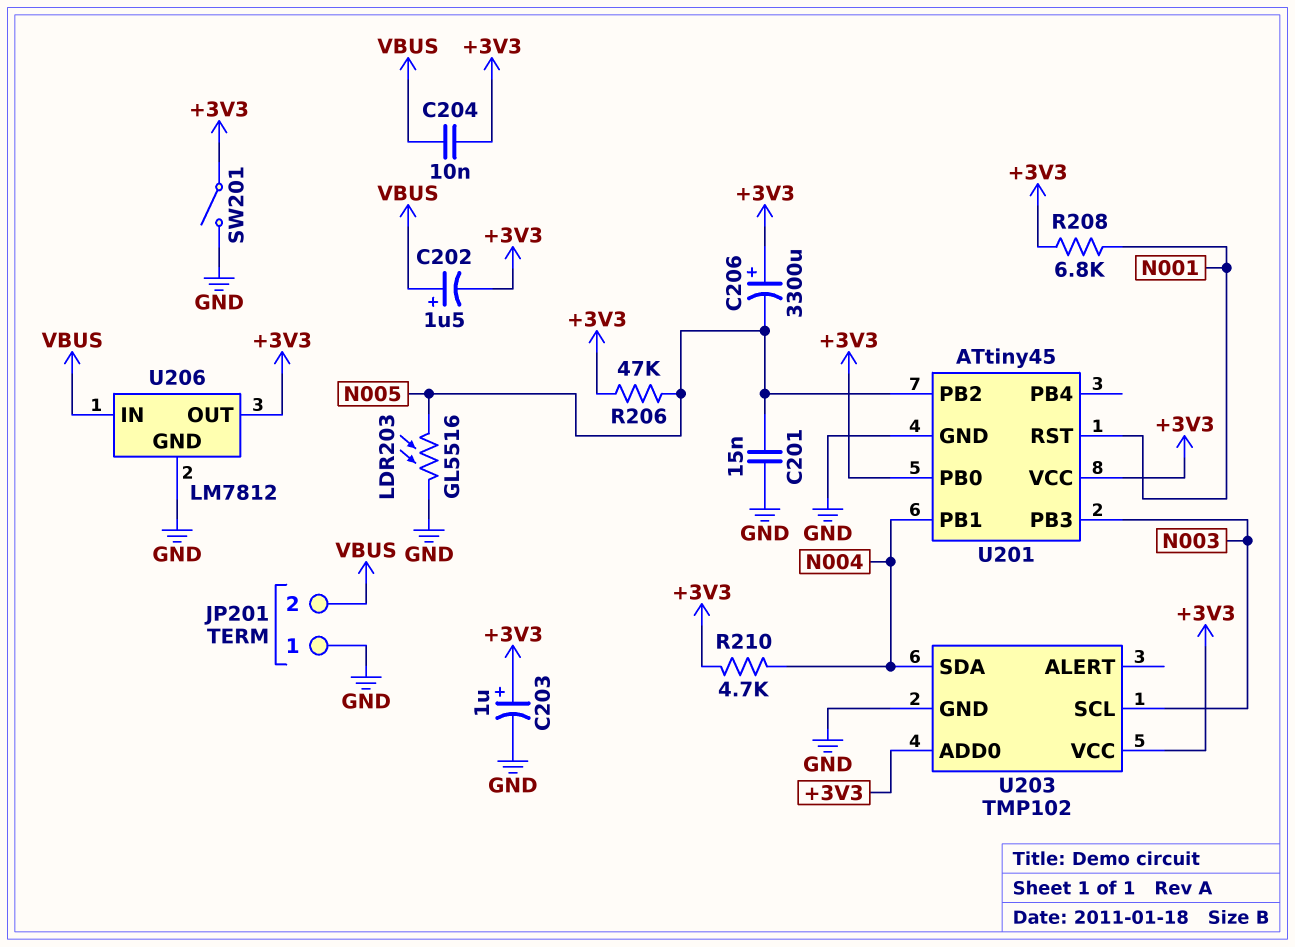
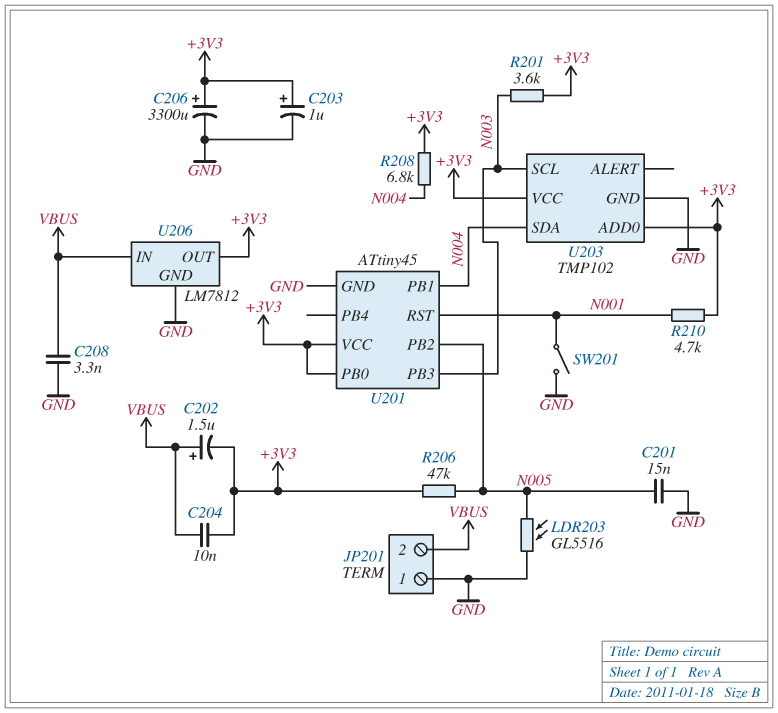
C206: 3300uF (plus +3V3, minus N005) -> 3300uF (plus +3V3, minus GND)
C208: none -> 3.3nF (GND, VBUS)
R201: none -> 3.6k (+3V3, N003)
R208: 6.8k (+3V3, N001) -> 6.8k (+3V3, N004)
R210: 4.7k (+3V3, N004) -> 4.7k (+3V3, N001)
SW201: switch (+3V3, GND) -> switch (GND, N001)

